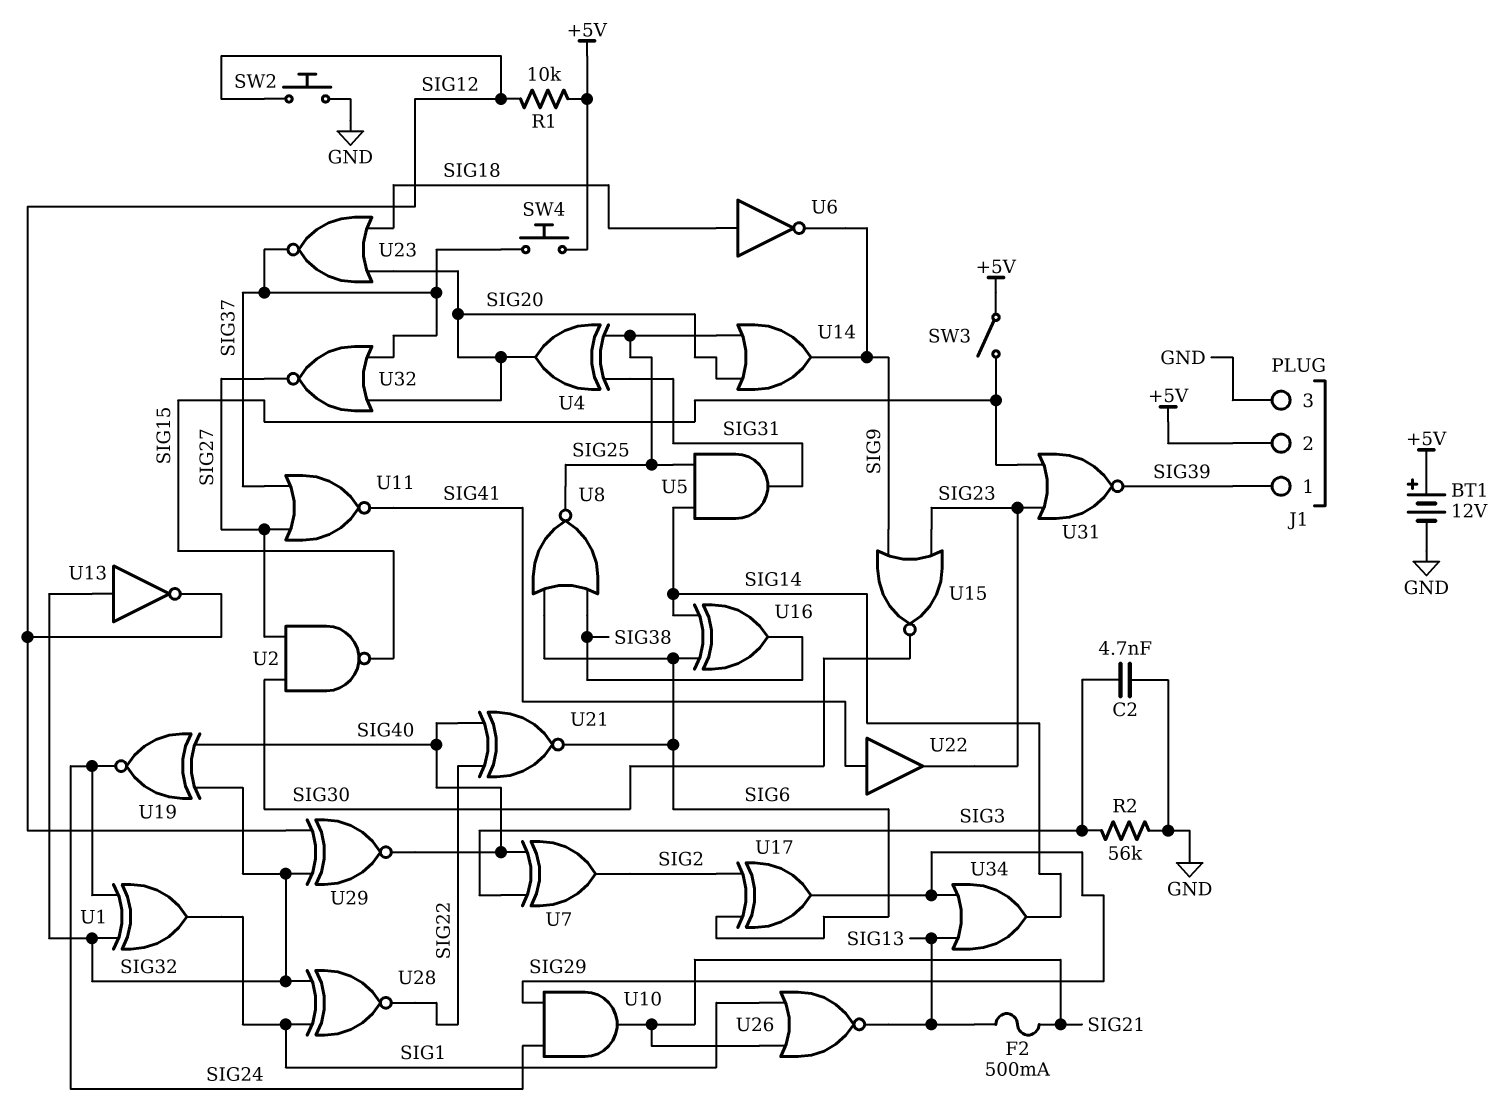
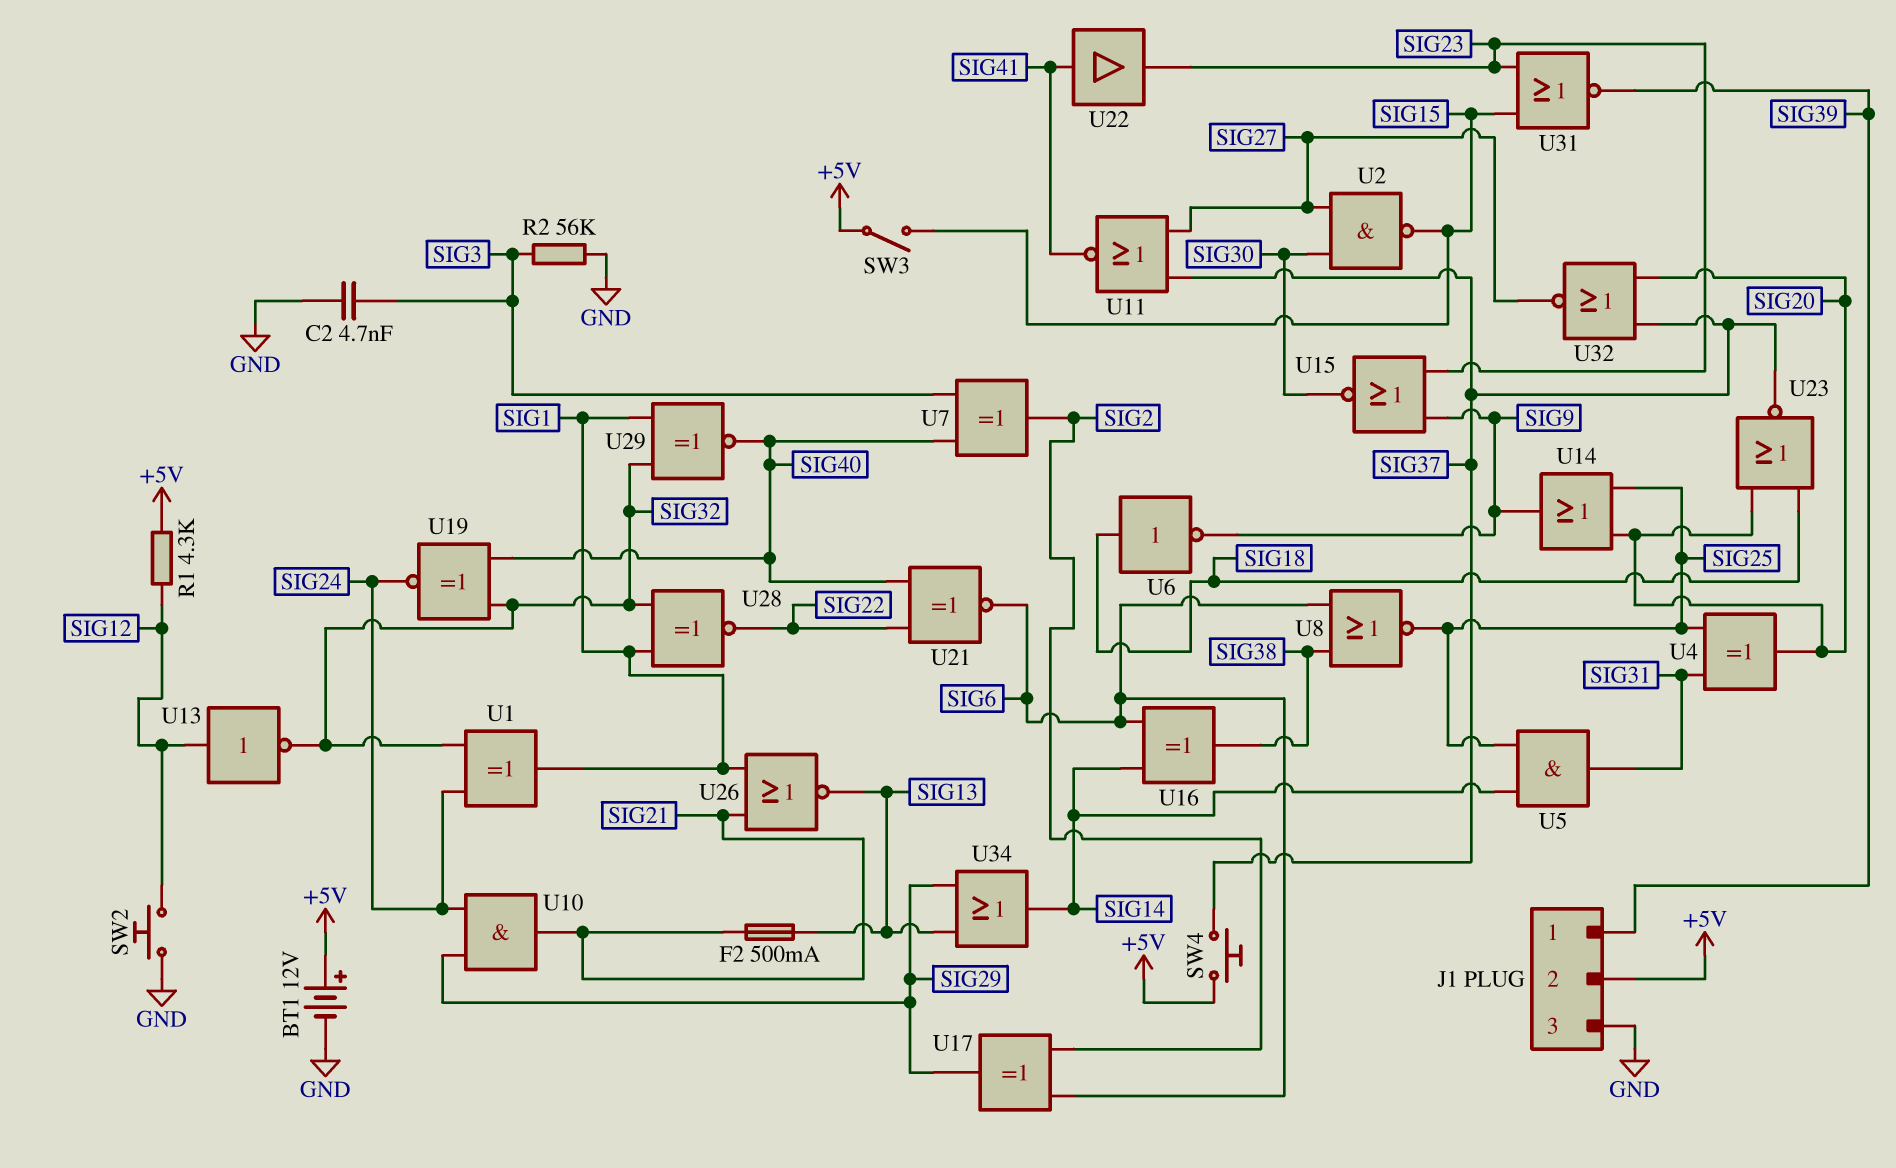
R1: 10k (+5V, SIG12) -> 4.3k (+5V, SIG12)
U13: NOT (in SIG32, out SIG12) -> NOT (in SIG12, out SIG32)
U29: XNOR (in SIG12, in SIG32, out SIG40) -> XNOR (in SIG1, in SIG32, out SIG40)

